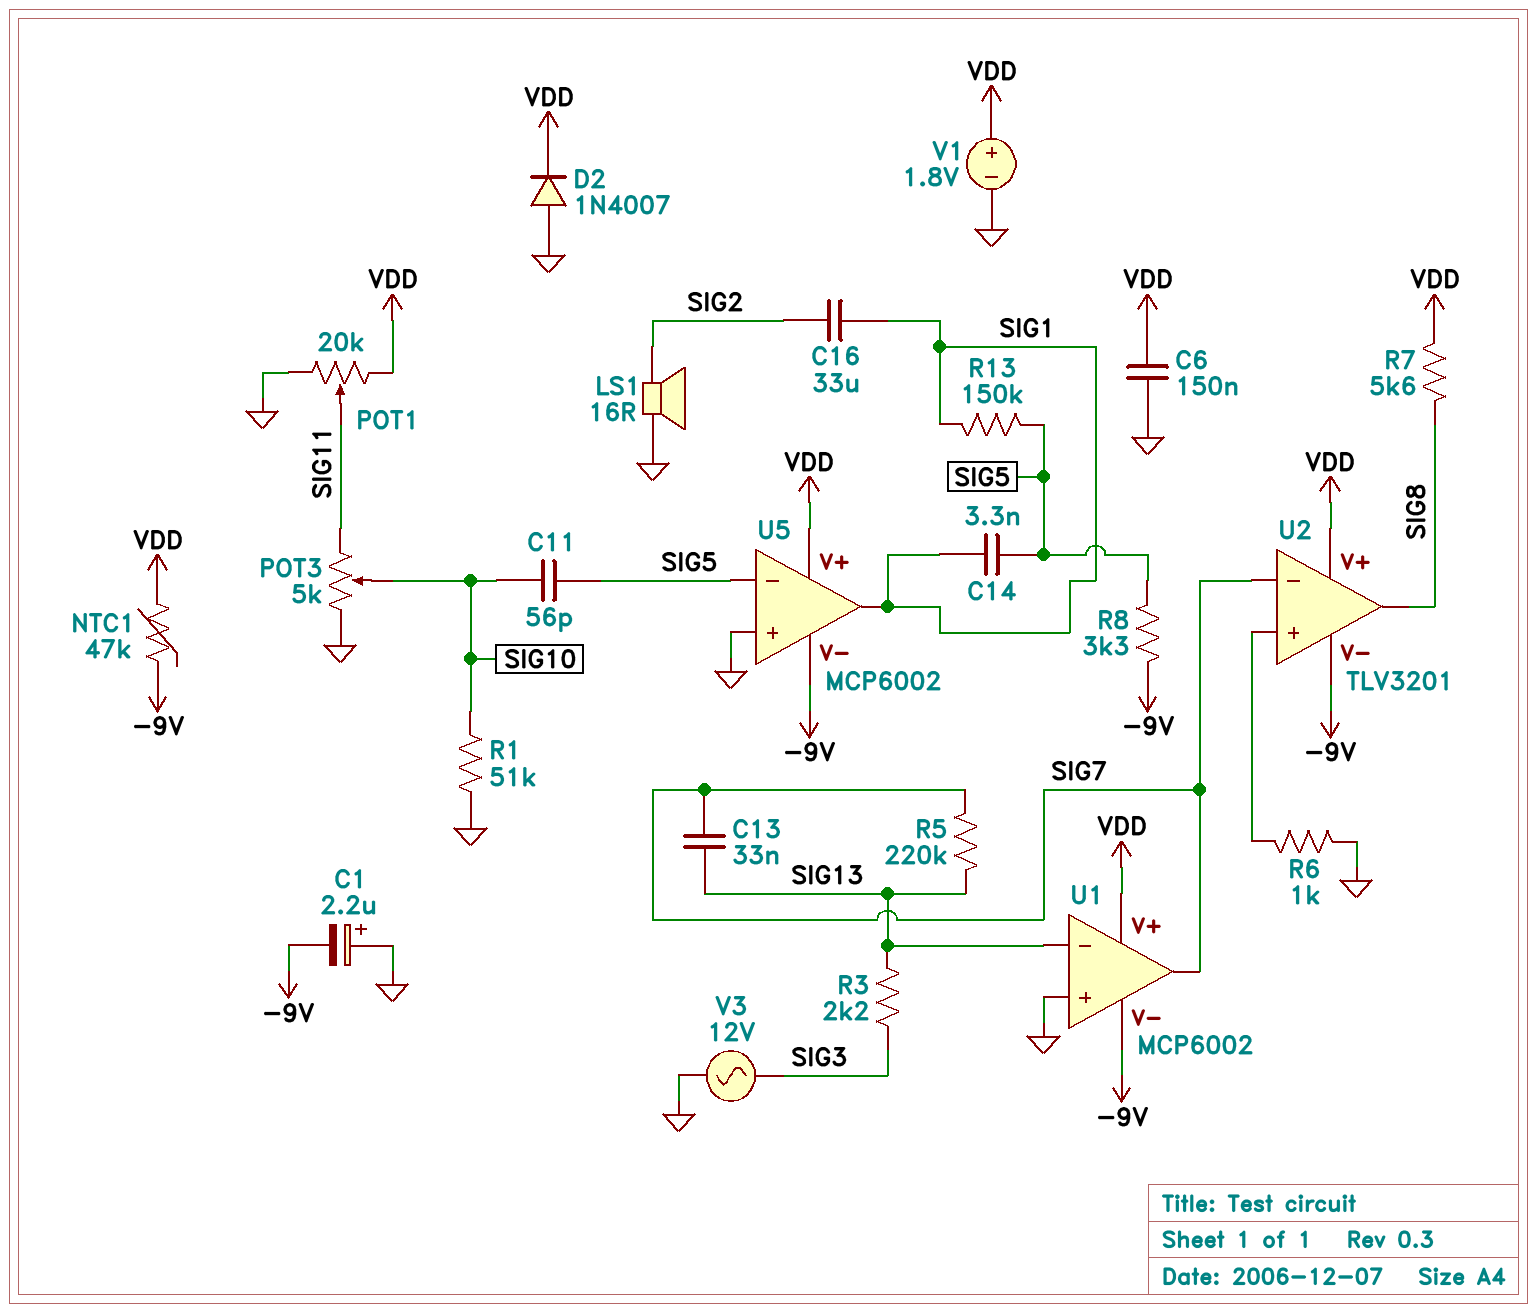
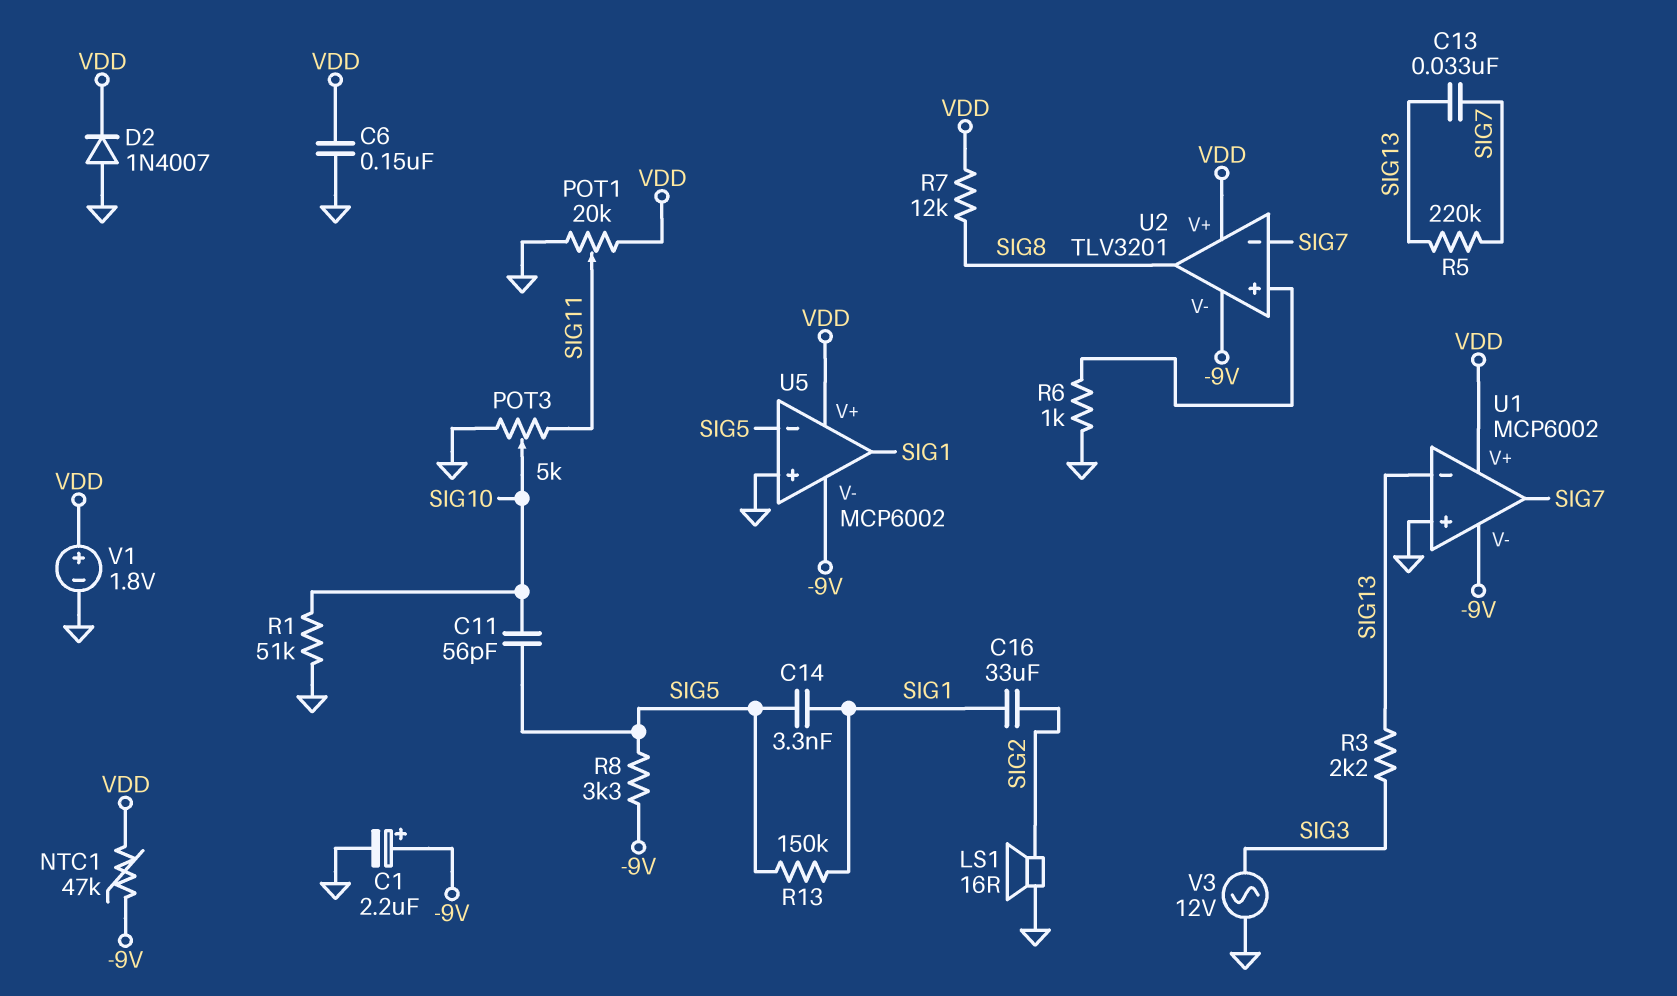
C1: 2.2uF (plus GND, minus -9V) -> 2.2uF (plus -9V, minus GND)
R7: 5.6k (SIG8, VDD) -> 12k (SIG8, VDD)

